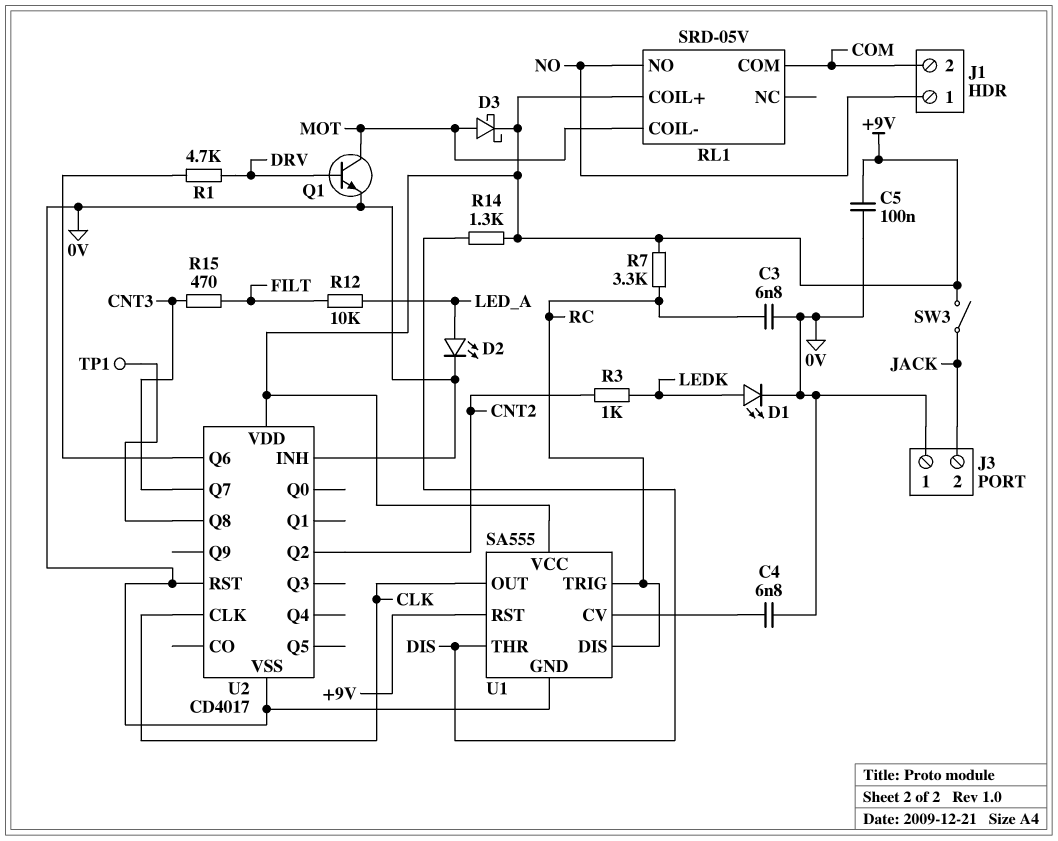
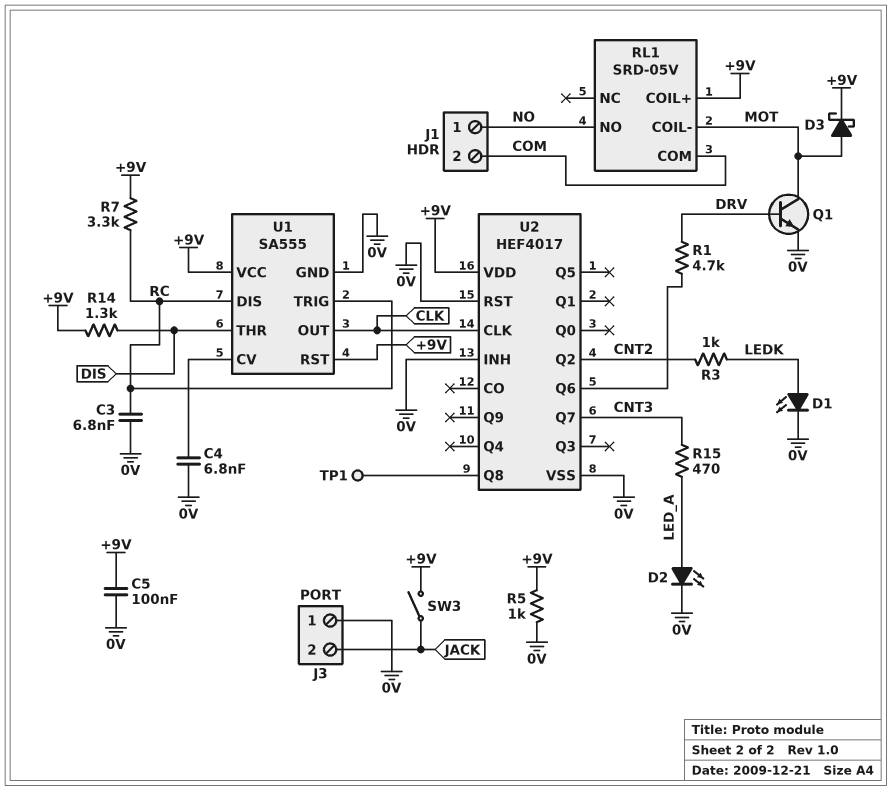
R5: none -> 1k (+9V, 0V)
R12: 10k (FILT, LED_A) -> none
R15: 470 (CNT3, FILT) -> 470 (CNT3, LED_A)
U2: CD4017 -> HEF4017

